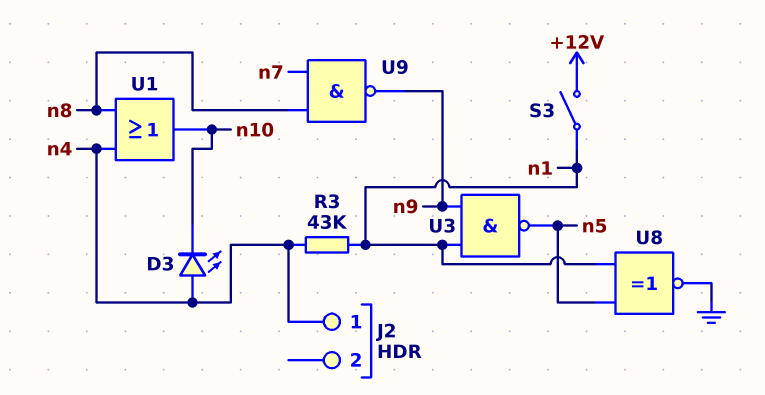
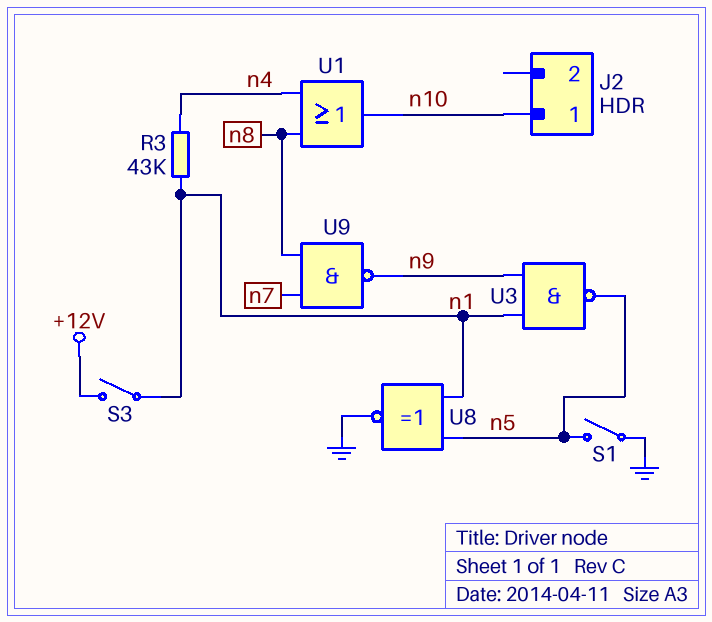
D3: LED (A n4, K n10) -> none
J2 pin 1: n4 -> n10
S1: none -> switch (GND, n5)

